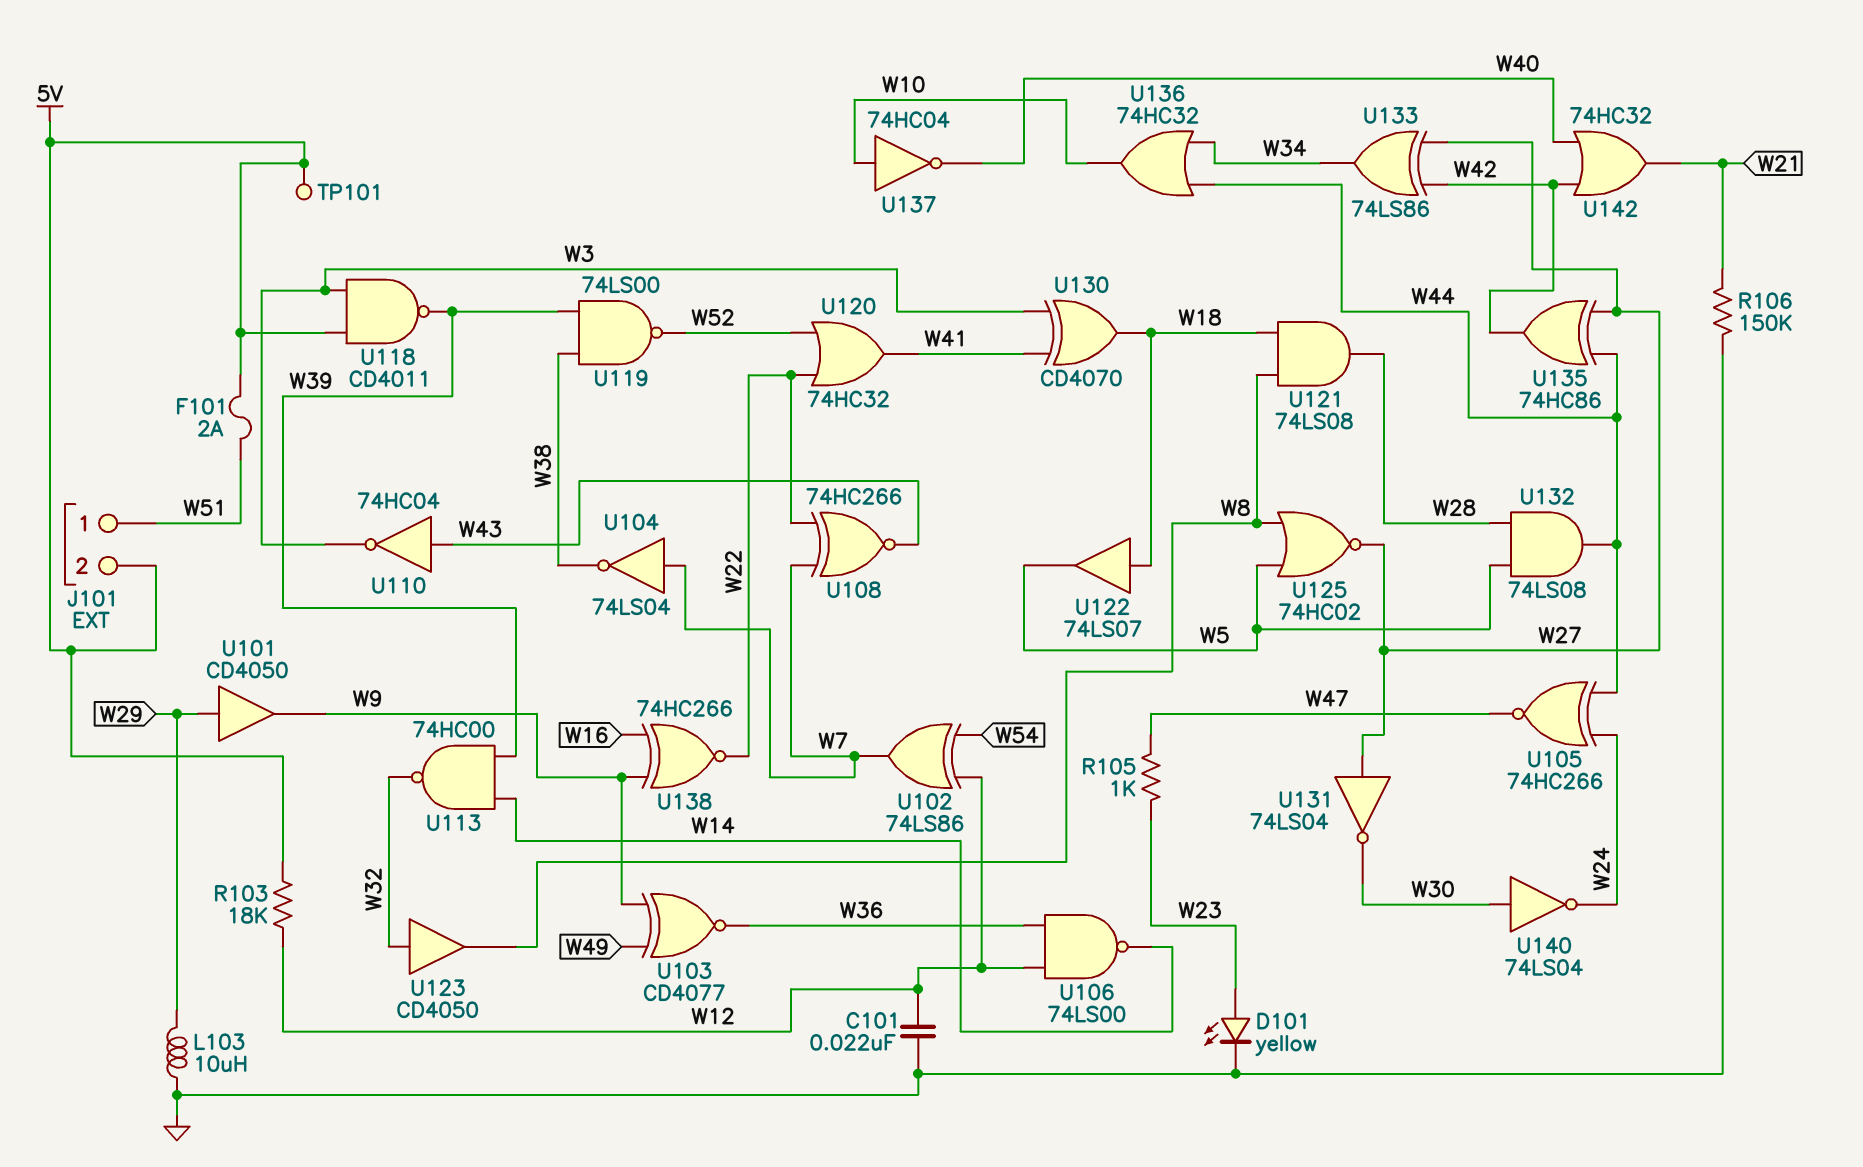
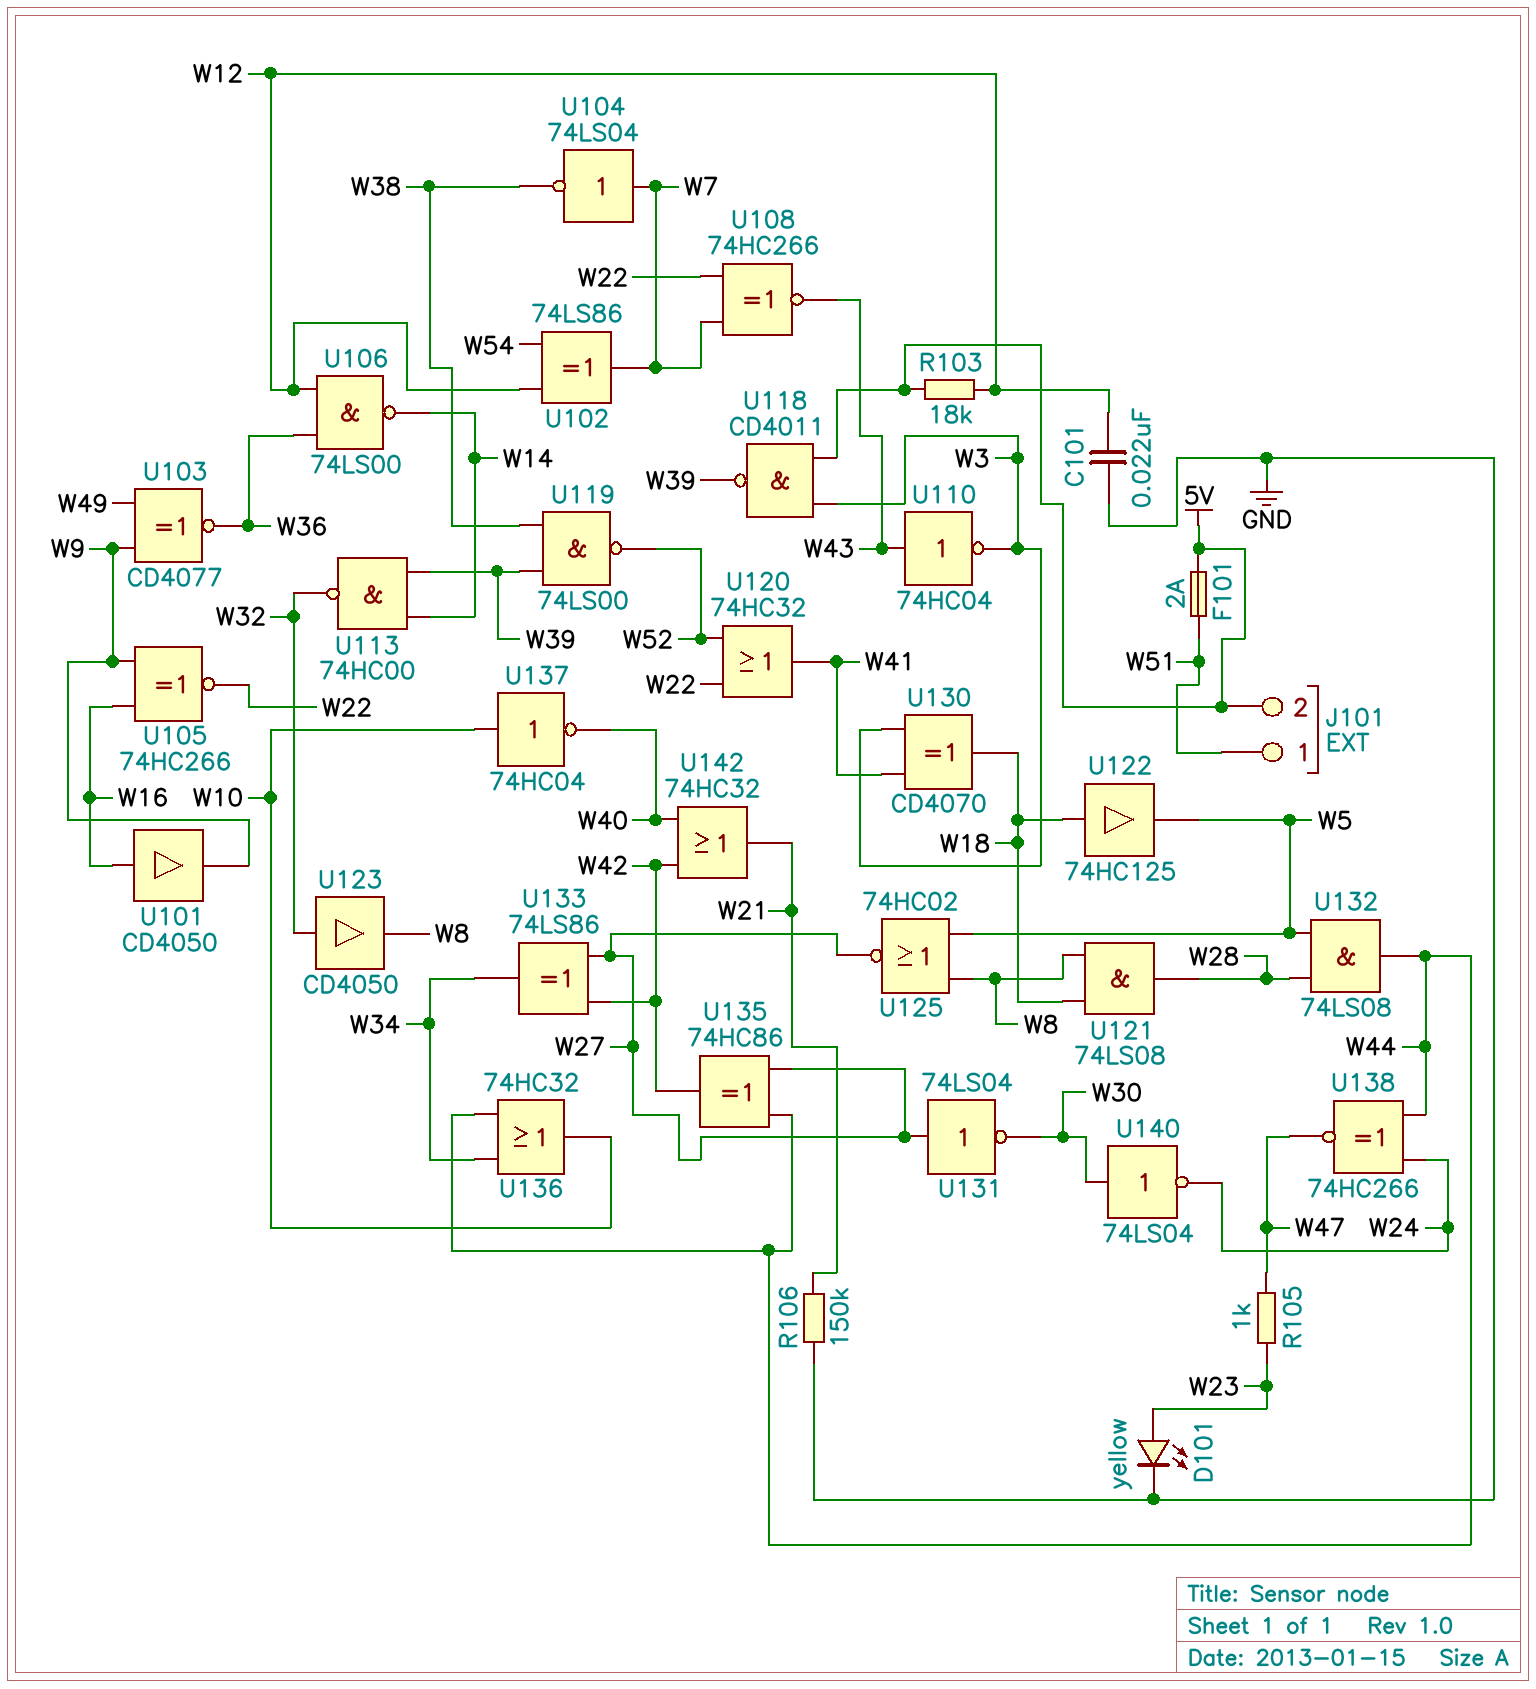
L103: 10uH (GND, W29) -> none
TP101: test point (5V) -> none
U101: buffer CD4050 (in W29, out W9) -> buffer CD4050 (in W16, out W9)
U105: XNOR 74HC266 (in W24, in W44, out W47) -> XNOR 74HC266 (in W9, in W16, out W22)
U122: buffer 74LS07 (in W18, out W5) -> buffer 74HC125 (in W18, out W5)
U138: XNOR 74HC266 (in W9, in W16, out W22) -> XNOR 74HC266 (in W24, in W44, out W47)

